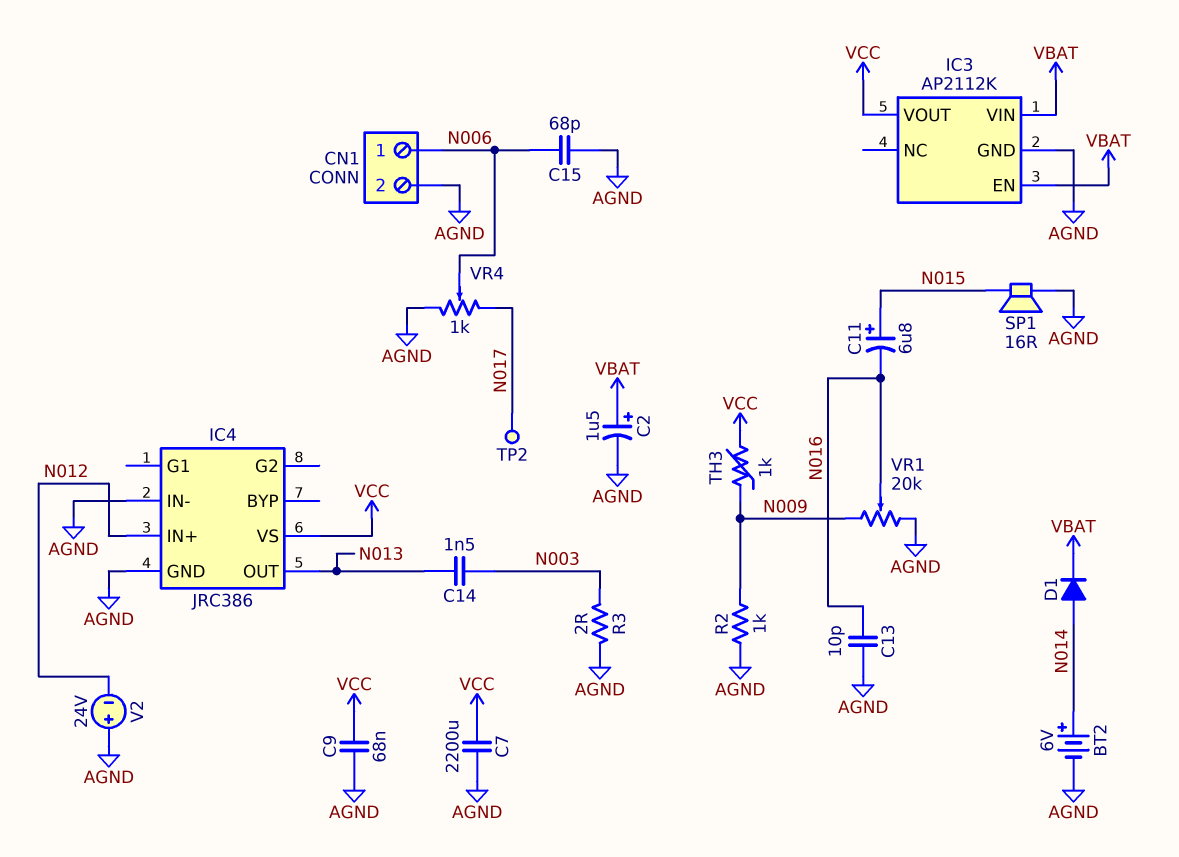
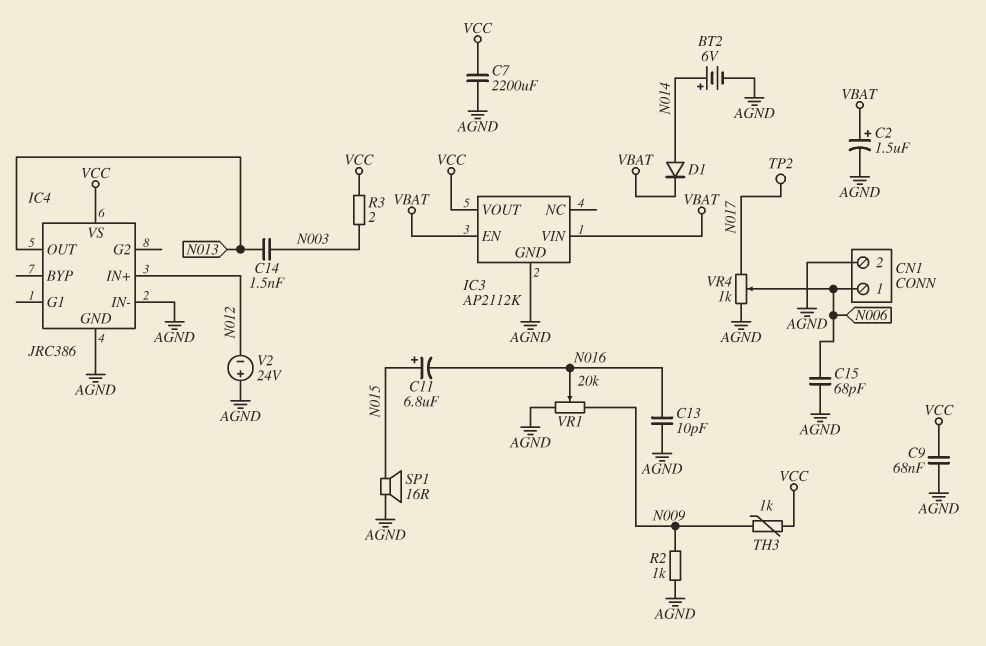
R3: 2 (AGND, N003) -> 2 (N003, VCC)

